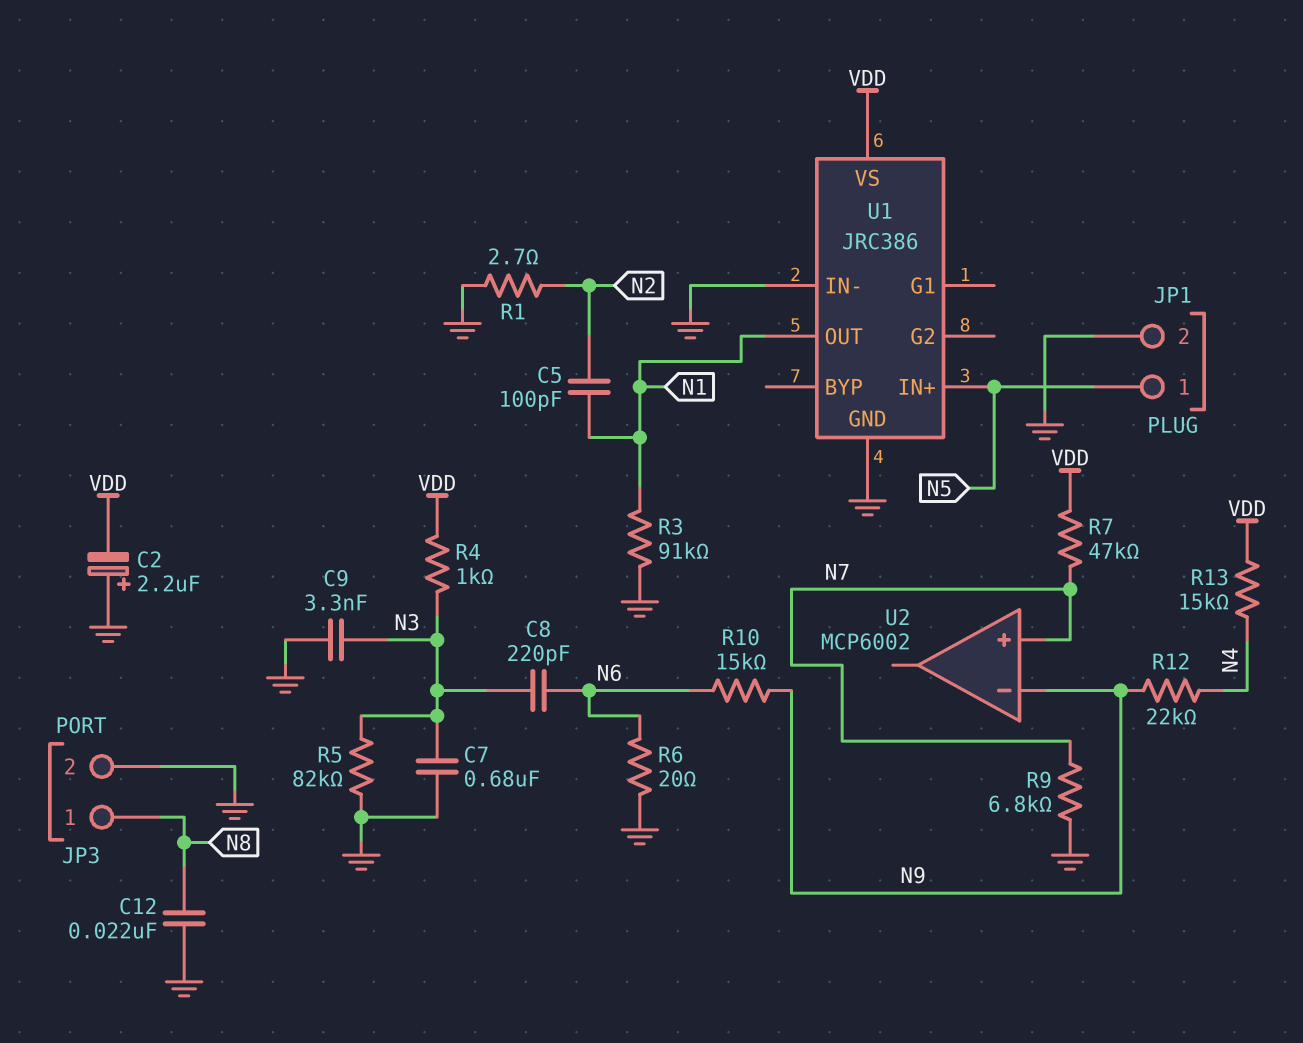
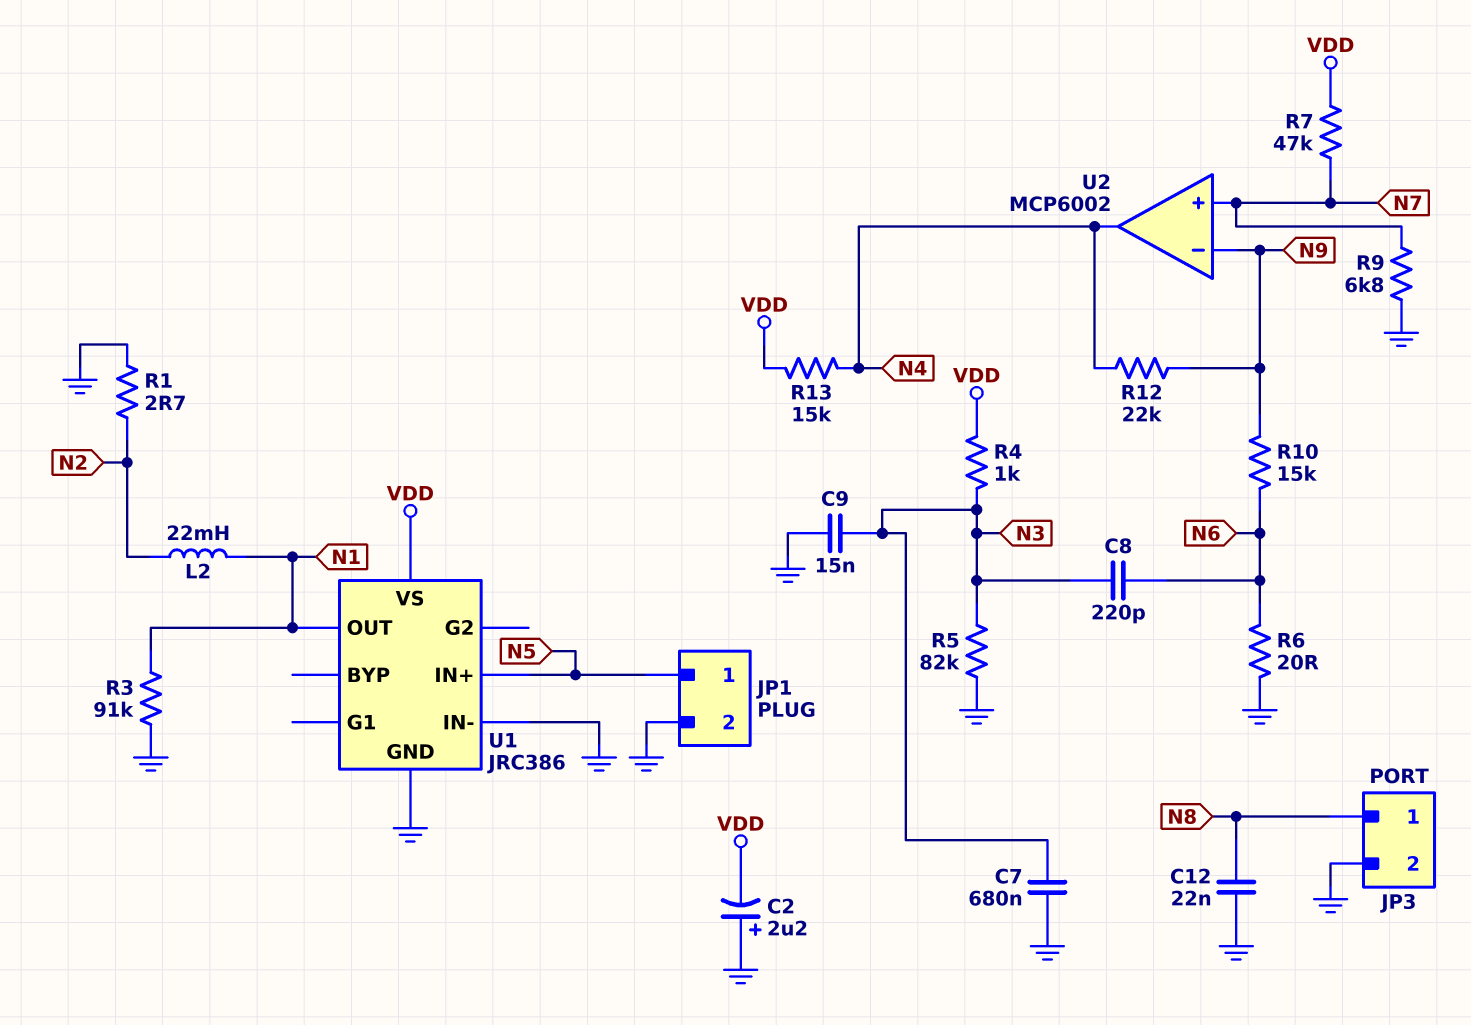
C5: 100pF (N1, N2) -> none
C9: 3.3nF (GND, N3) -> 15nF (GND, N3)
L2: none -> 22mH (N1, N2)
U2 pin out: none -> N4

